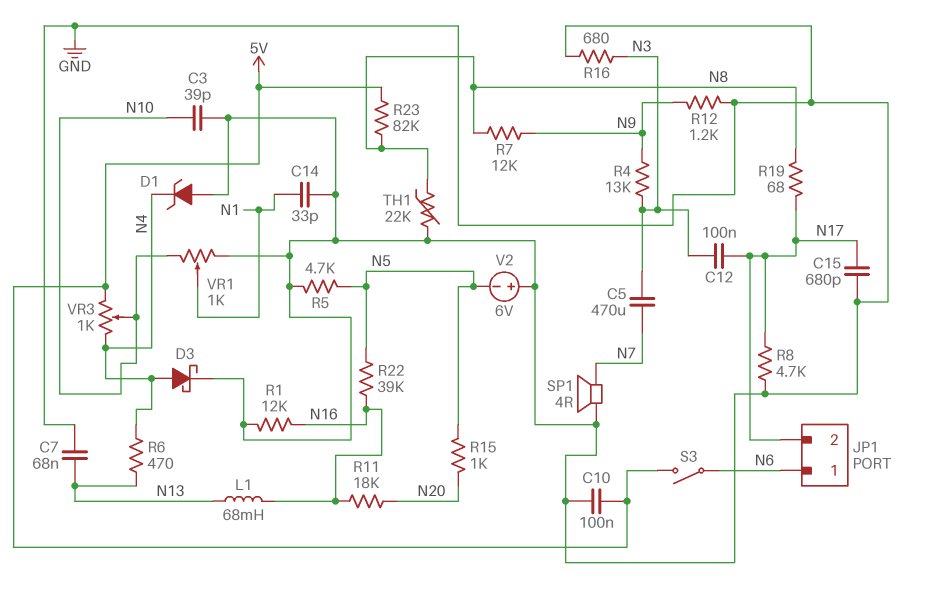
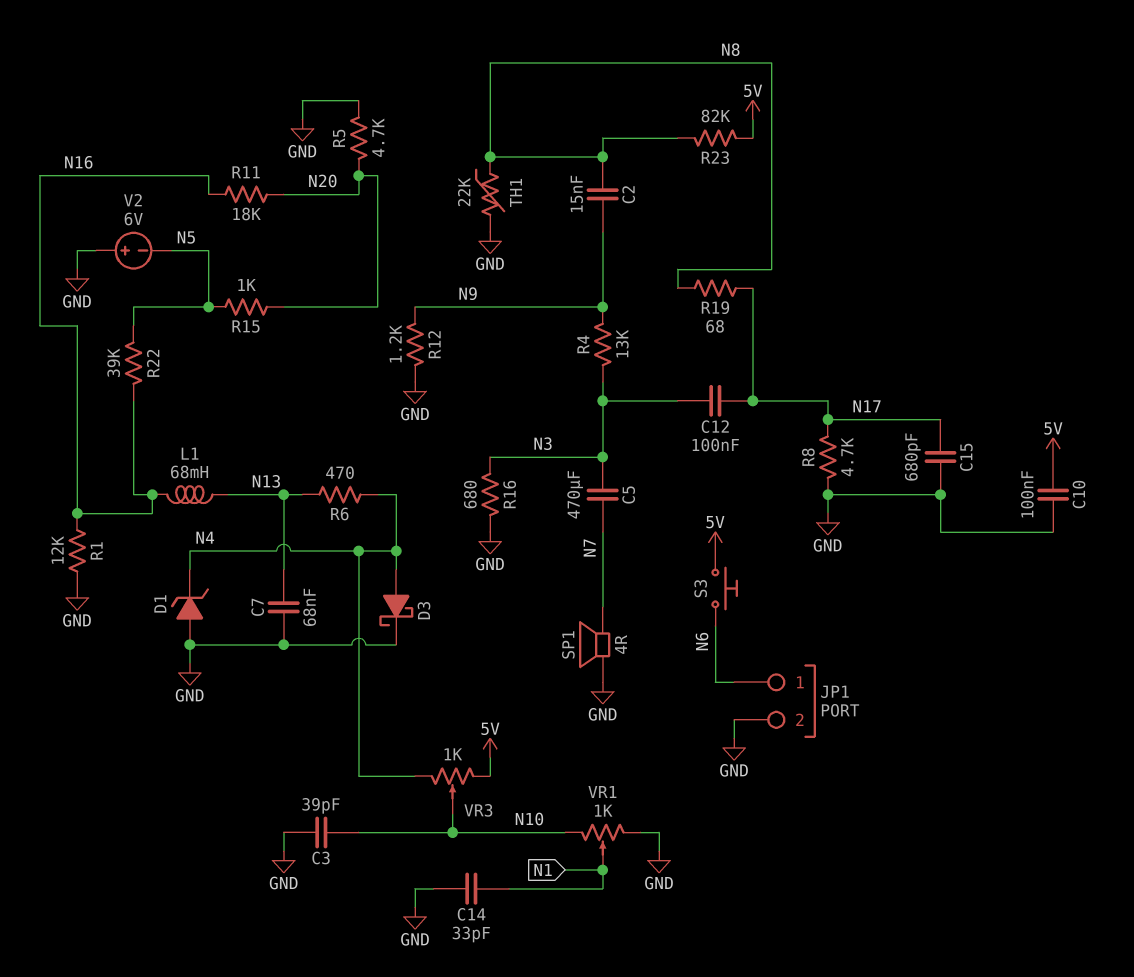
C2: none -> 15nF (N8, N9)
JP1 pin 2: N17 -> GND
R5: 4.7k (GND, N5) -> 4.7k (GND, N20)
R7: 12k (N8, N9) -> none
S3: switch (5V, N6) -> button (5V, N6)

